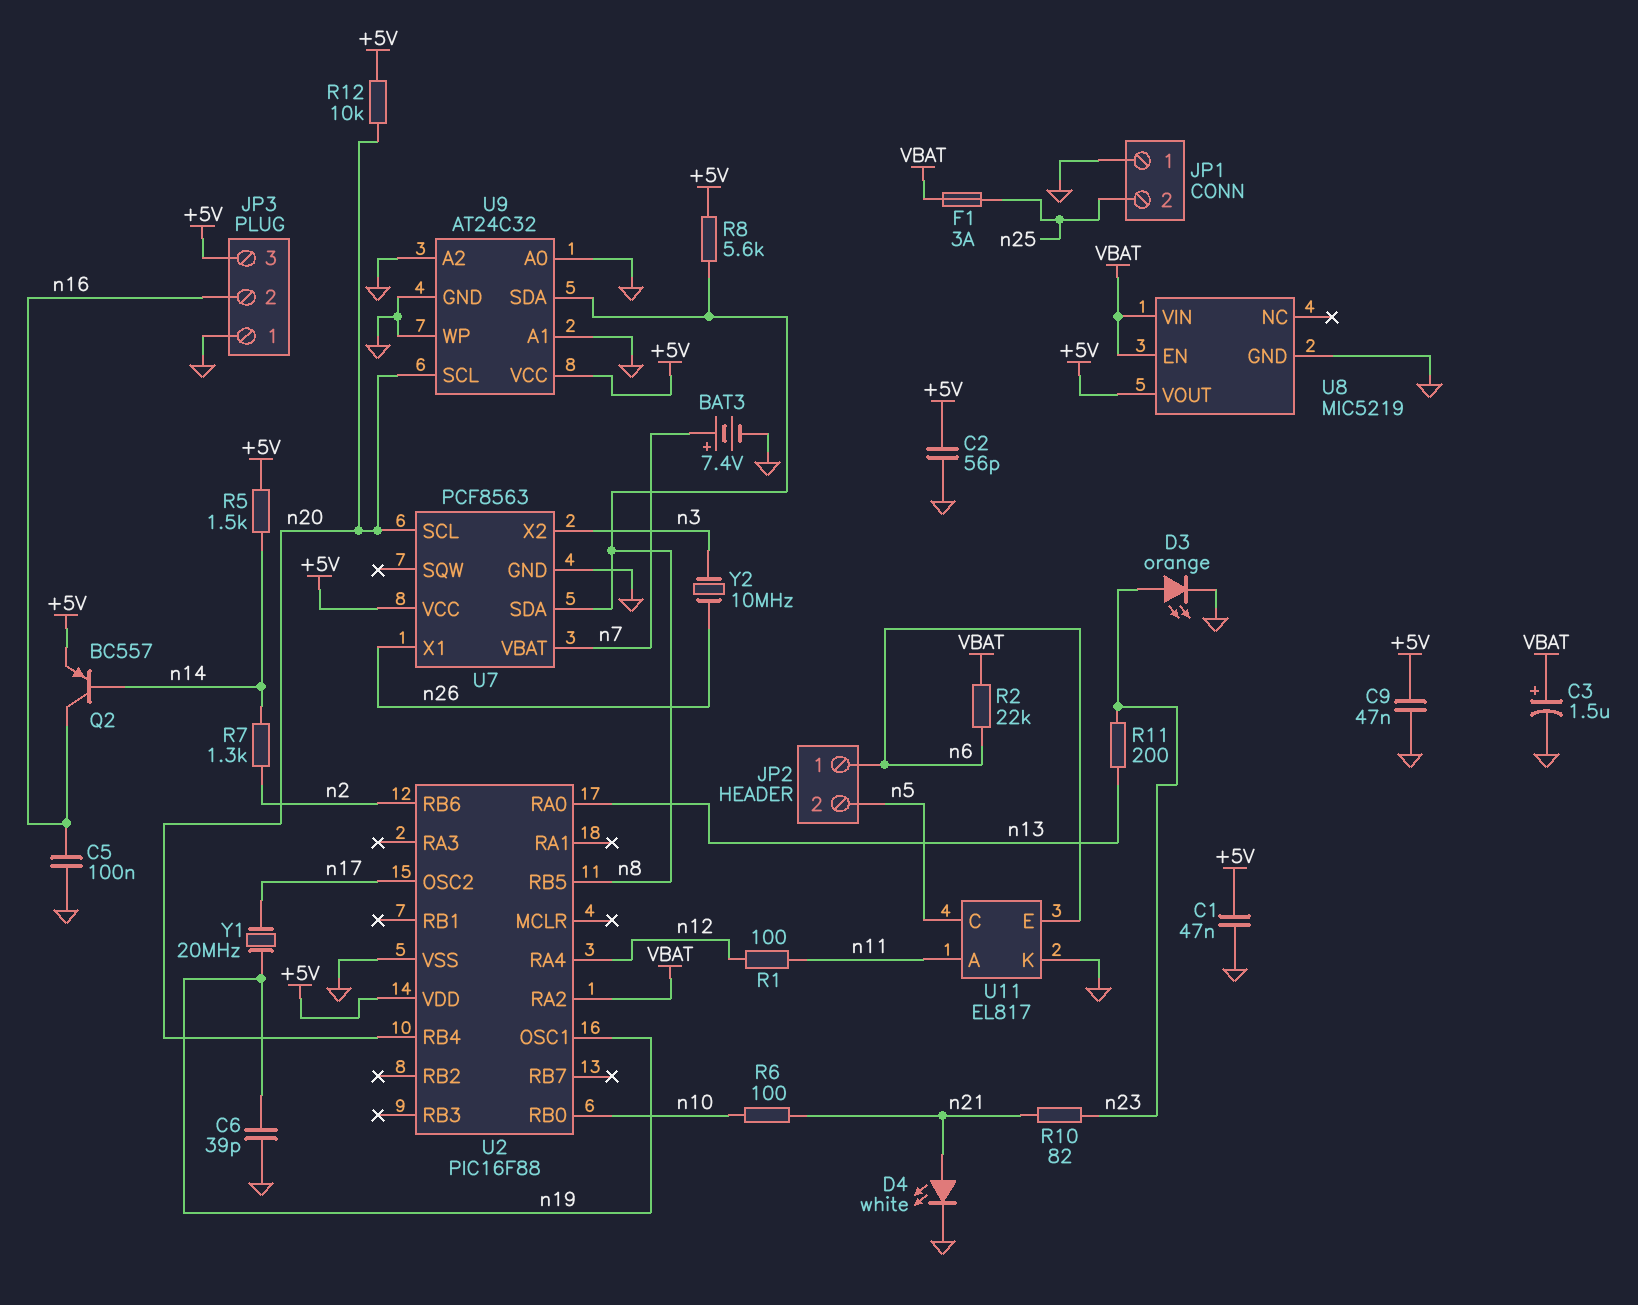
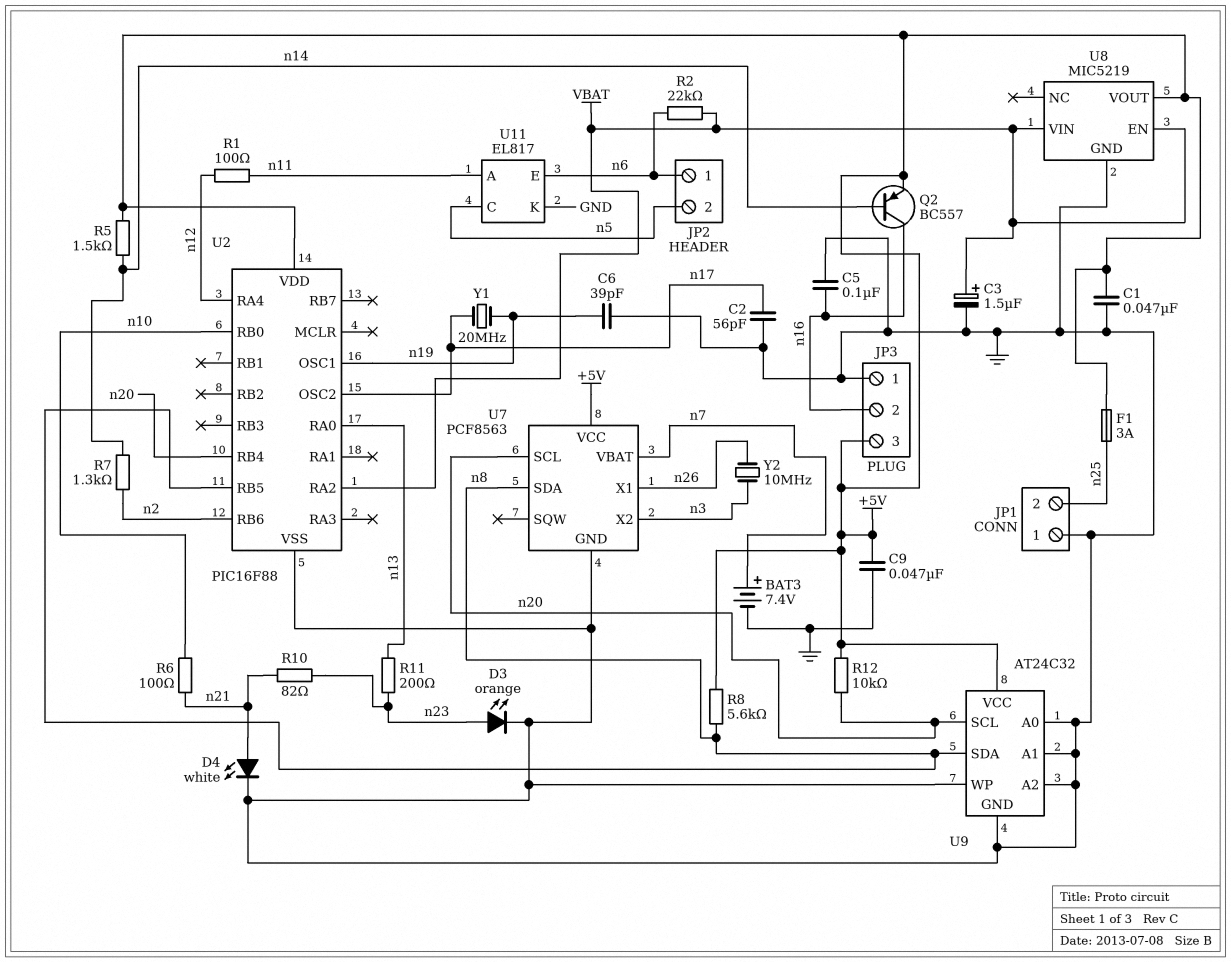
C2: 56pF (+5V, GND) -> 56pF (GND, n17)
F1: 3A (VBAT, n25) -> 3A (+5V, n25)

